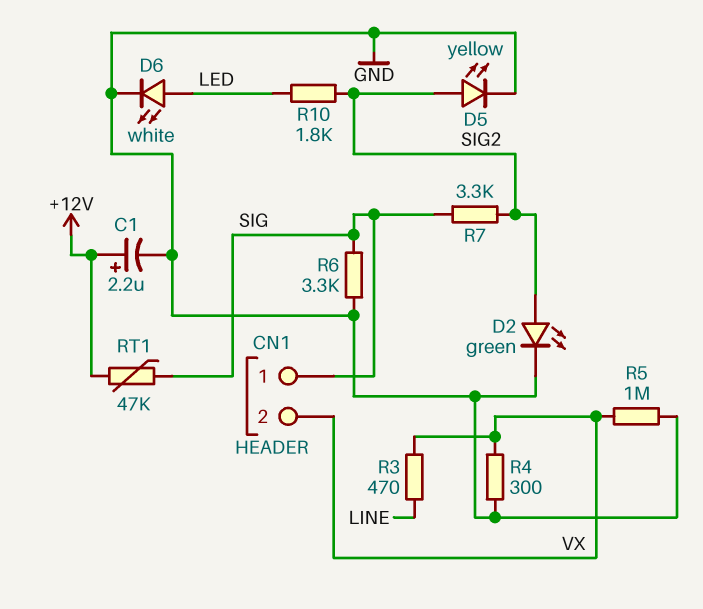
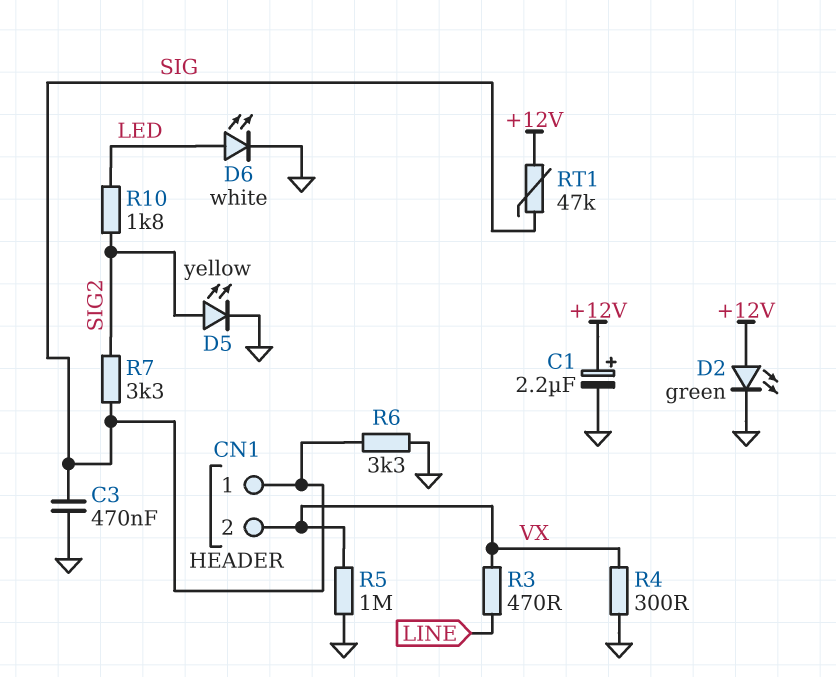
C3: none -> 470nF (GND, SIG)
D2: LED green (A SIG2, K GND) -> LED green (A +12V, K GND)

